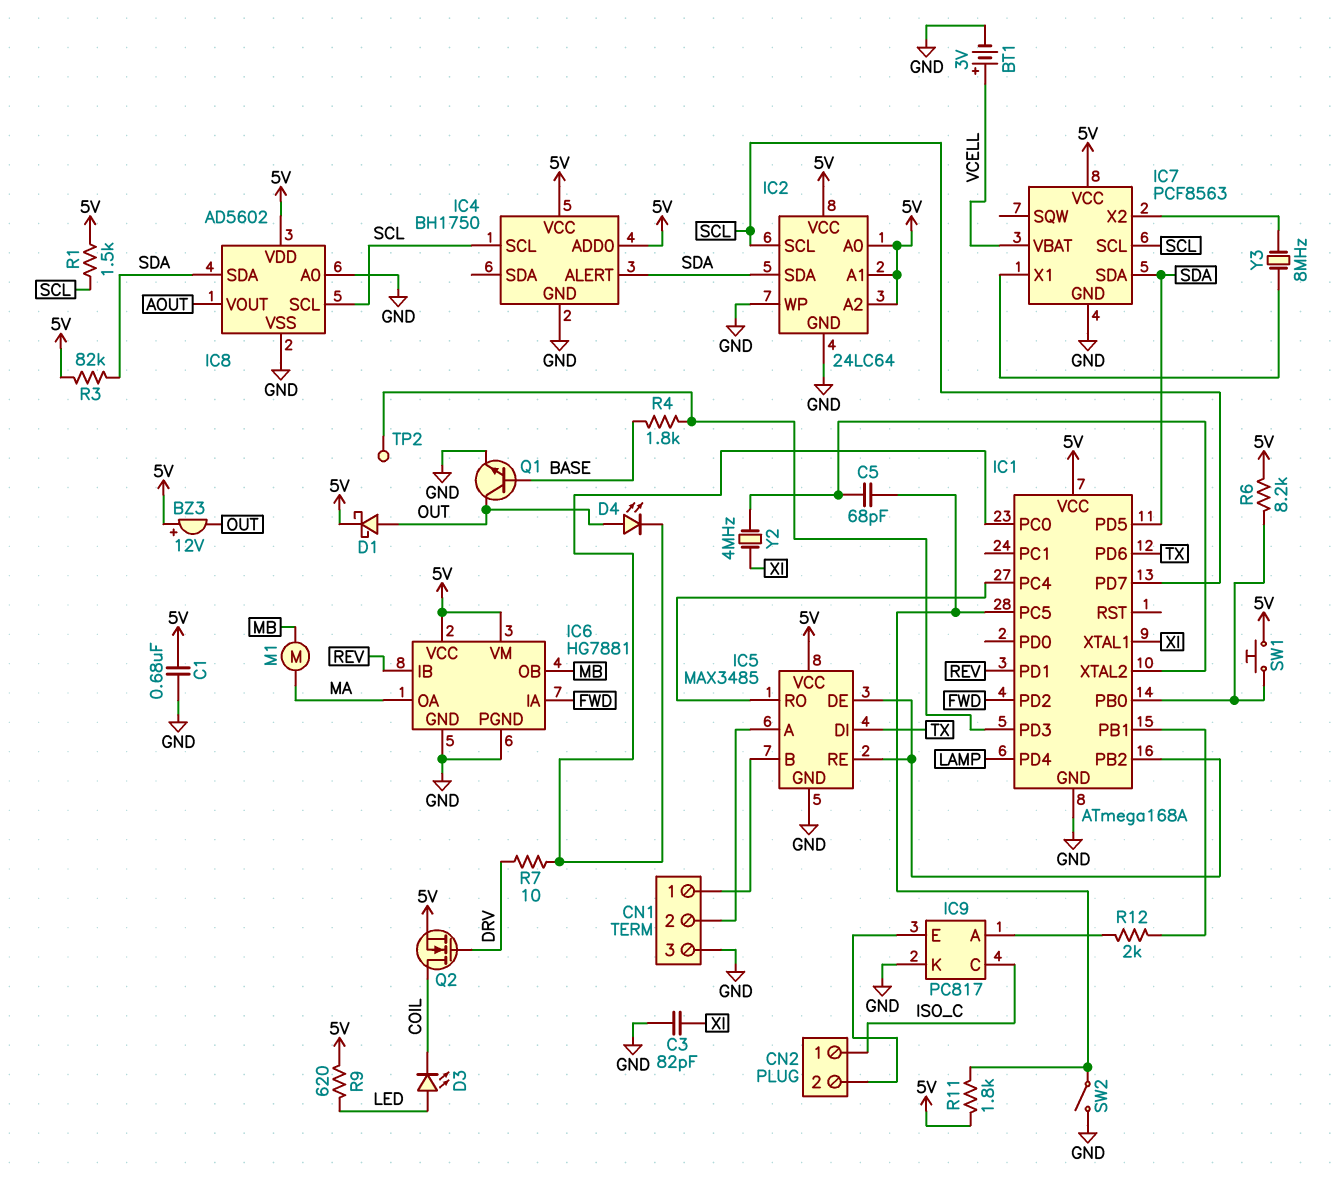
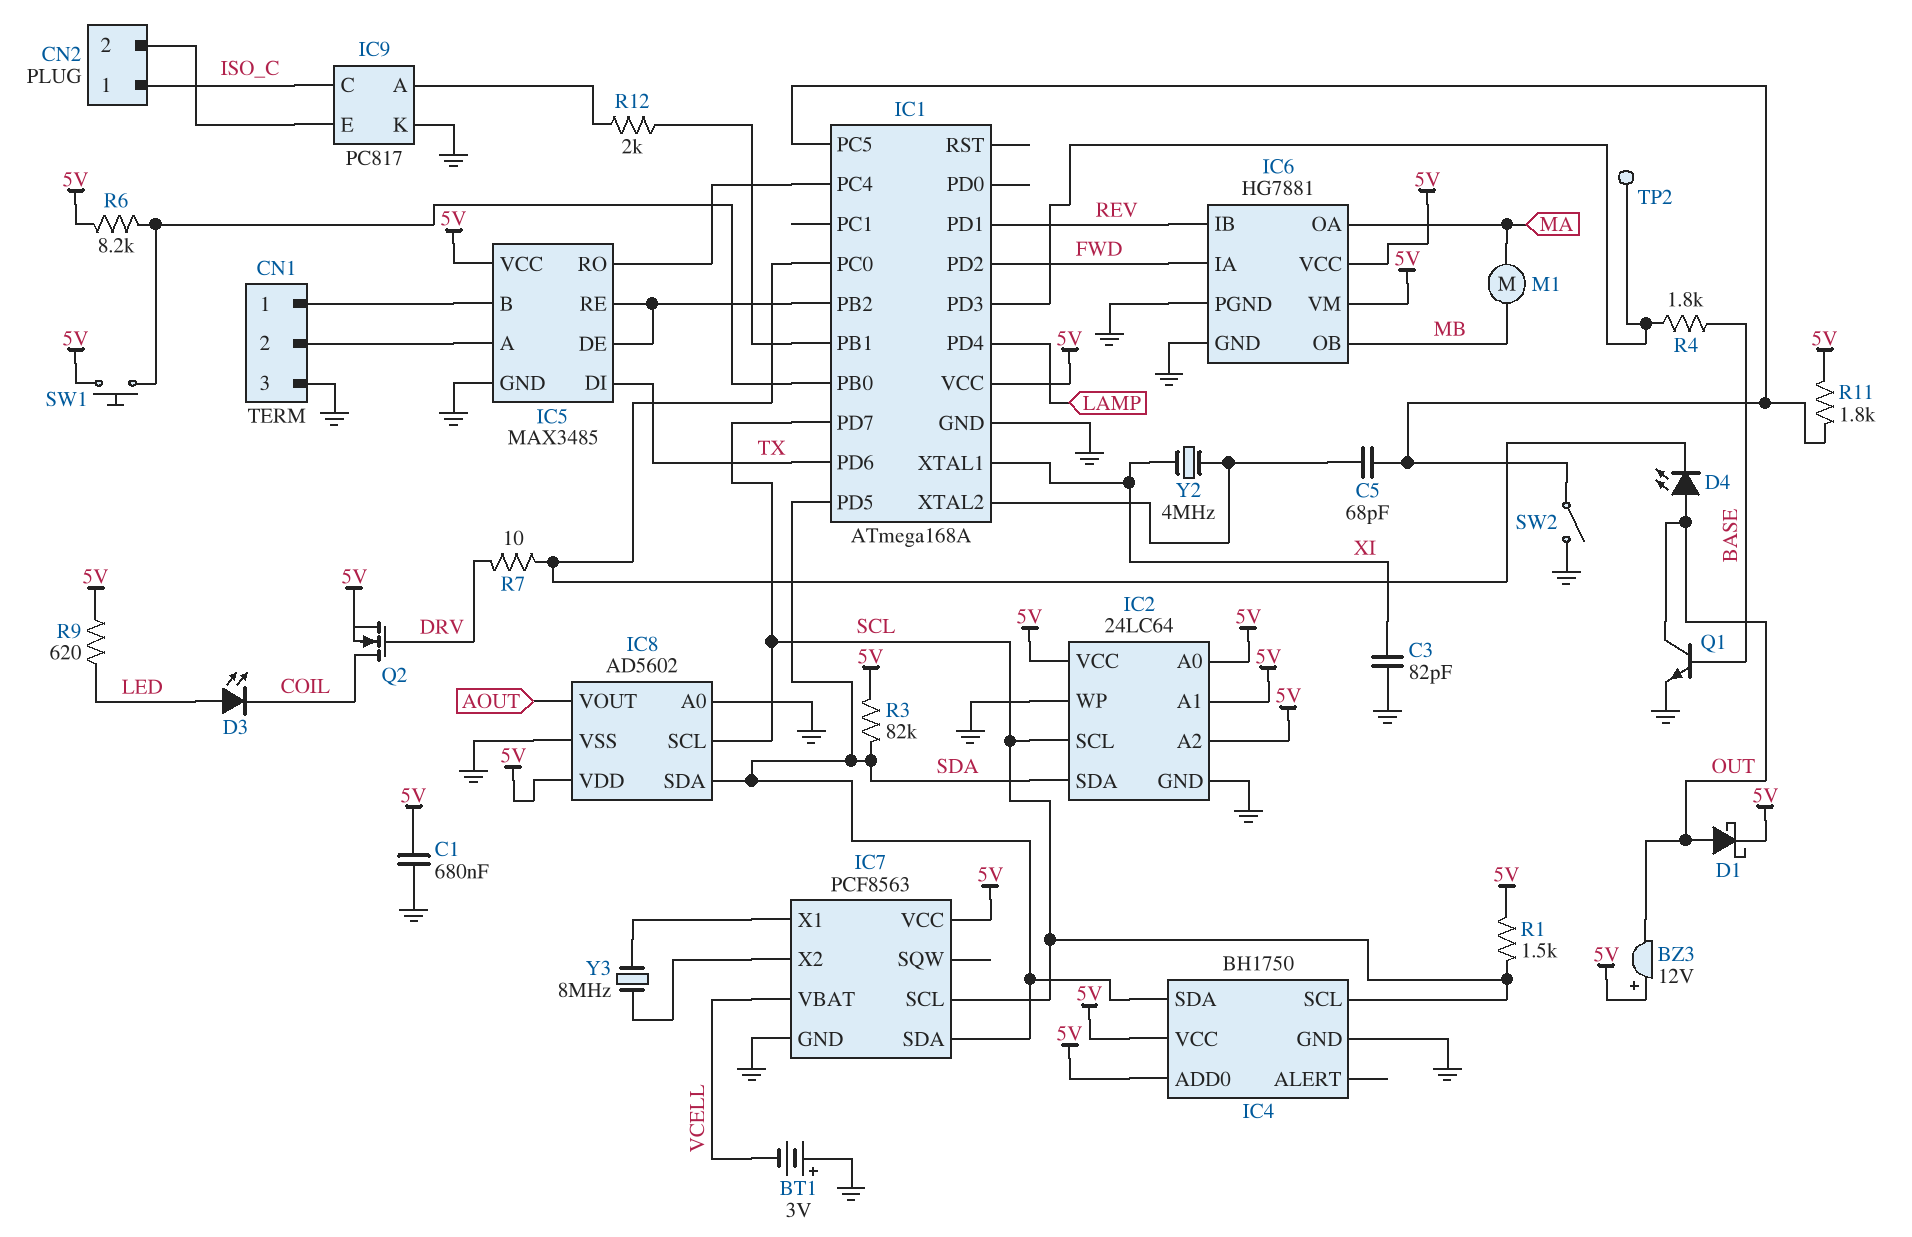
BT1: 3V (plus VCELL, minus GND) -> 3V (plus GND, minus VCELL)
IC4 pin ALERT: SDA -> none
IC4 pin SDA: none -> SDA

